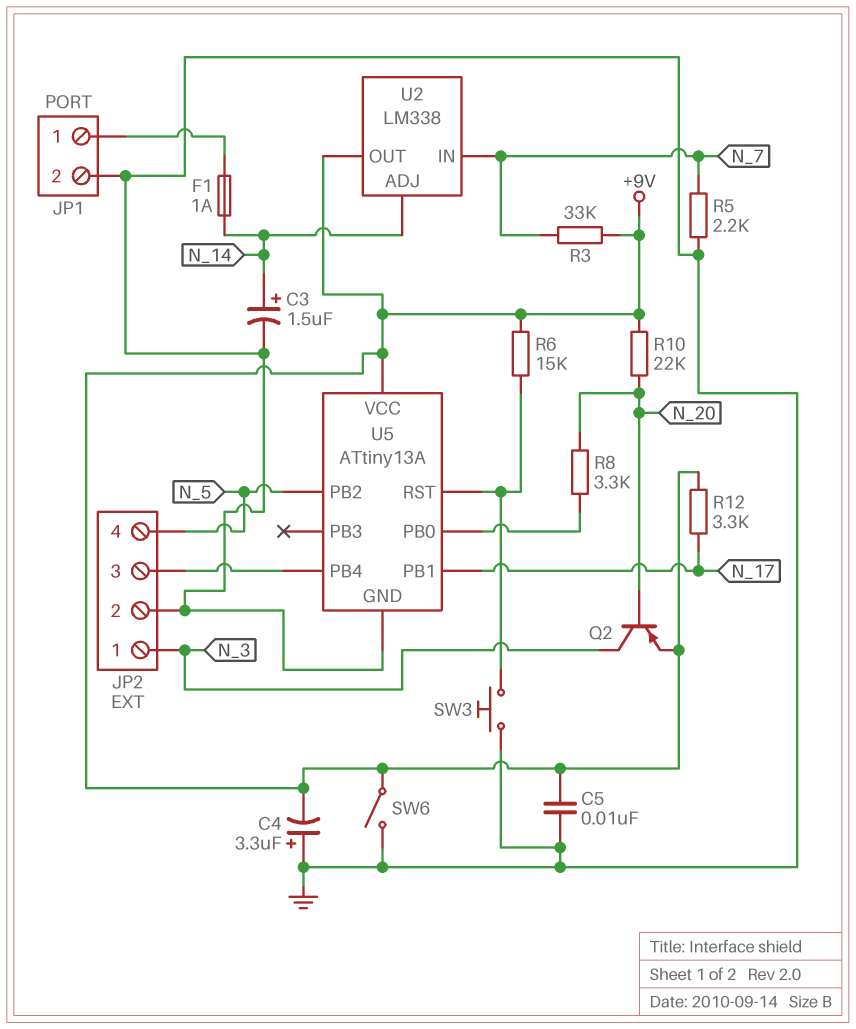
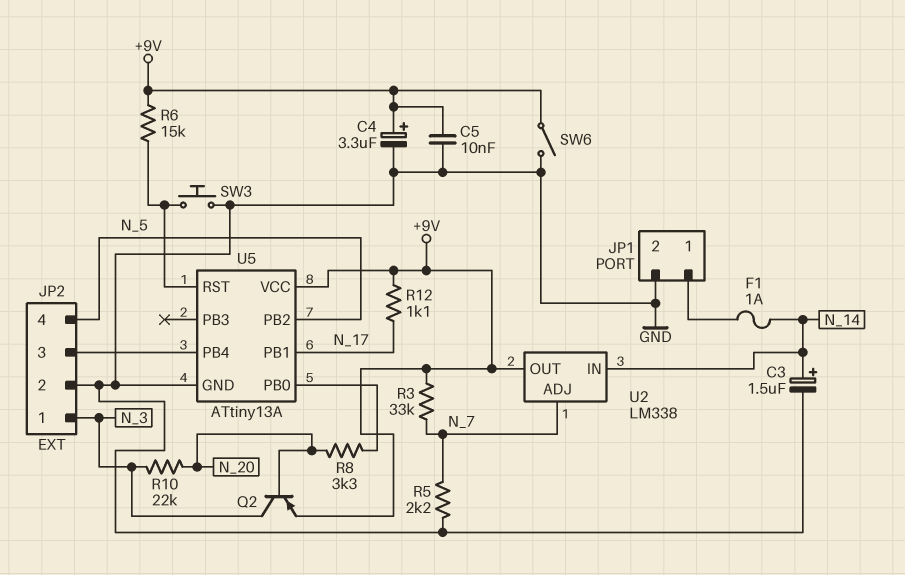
C4: 3.3uF (plus GND, minus +9V) -> 3.3uF (plus +9V, minus GND)
R10: 22k (+9V, N_20) -> 22k (N_3, N_20)
R12: 3.3k (+9V, N_17) -> 1.1k (+9V, N_17)
U2 pin ADJ: N_14 -> N_7
U2 pin IN: N_7 -> N_14

